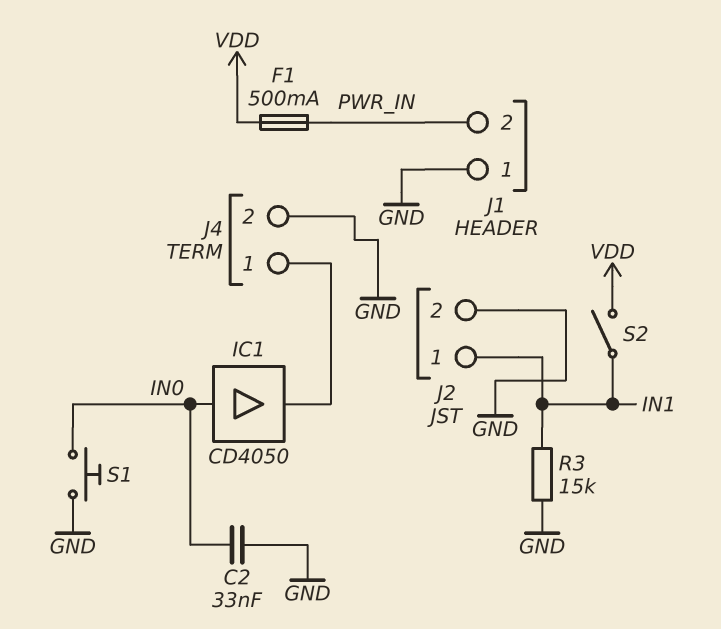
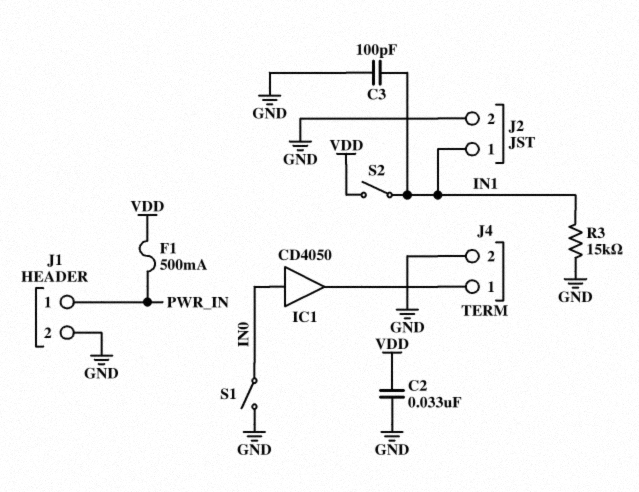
C2: 33nF (GND, IN0) -> 33nF (GND, VDD)
C3: none -> 100pF (GND, IN1)
J1 pin 1: GND -> PWR_IN
J1 pin 2: PWR_IN -> GND
S1: button (GND, IN0) -> switch (GND, IN0)

